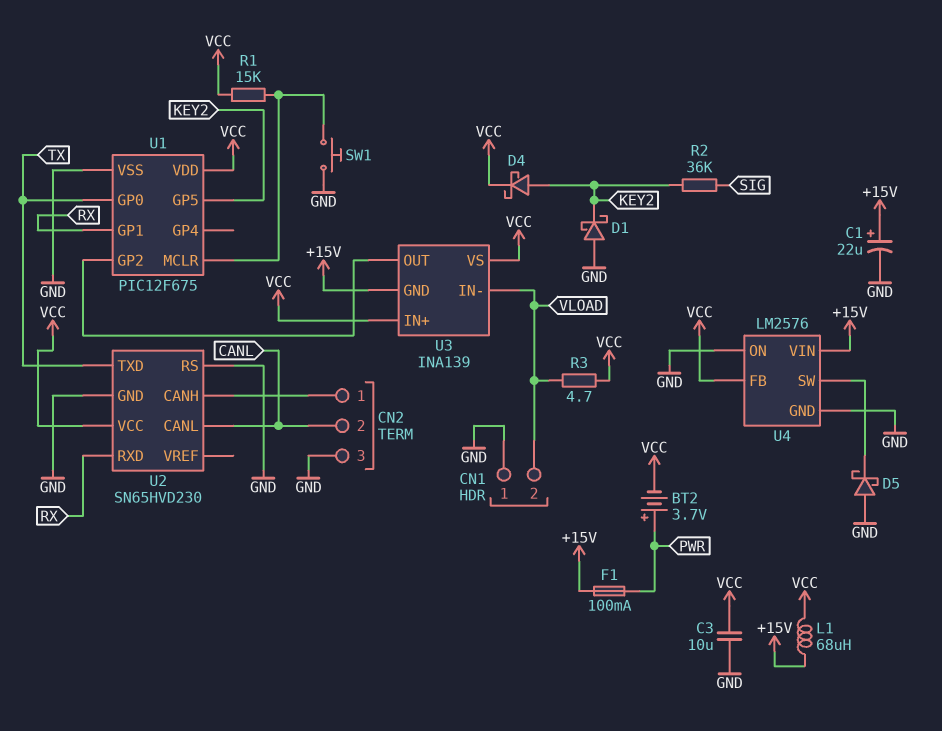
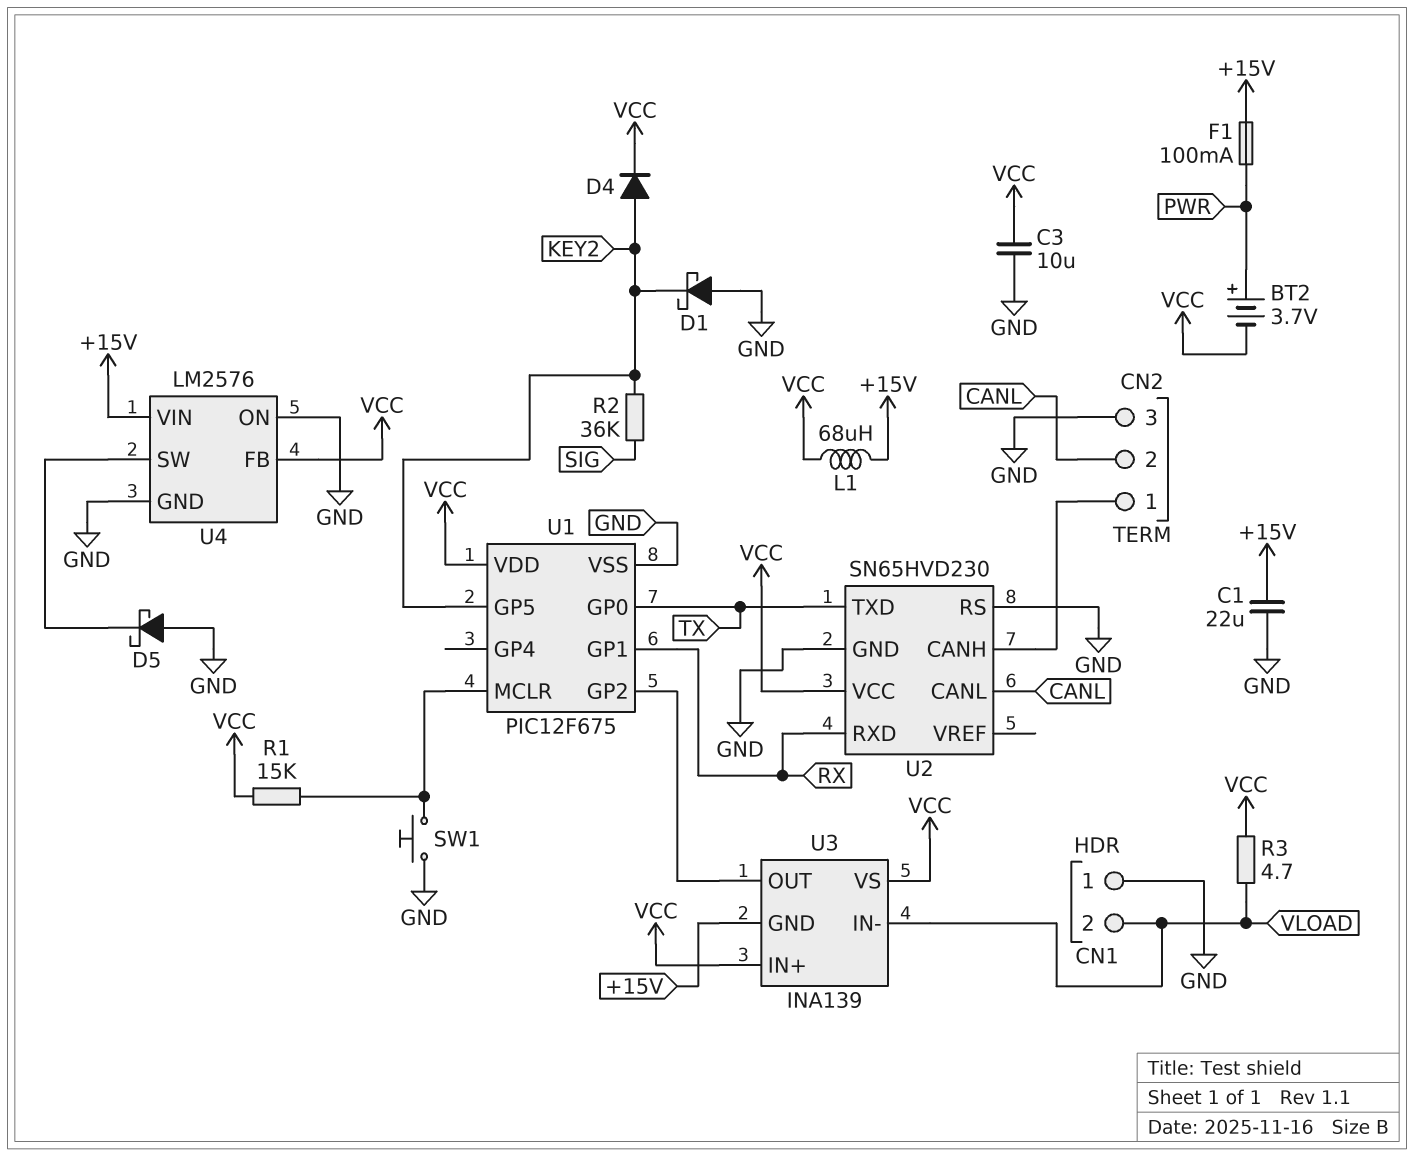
C1: 22uF (plus +15V, minus GND) -> 22uF (+15V, GND)
D4: schottky (A KEY2, K VCC) -> diode (A KEY2, K VCC)

